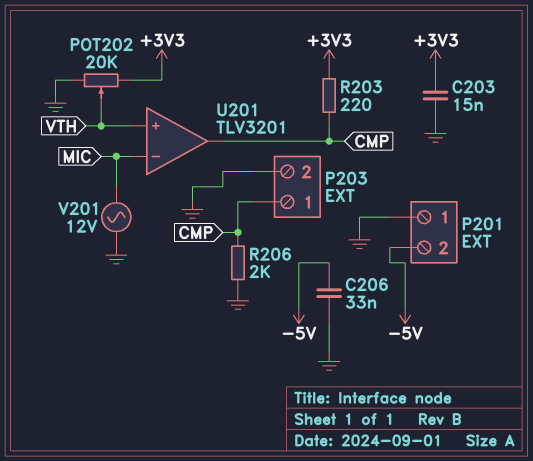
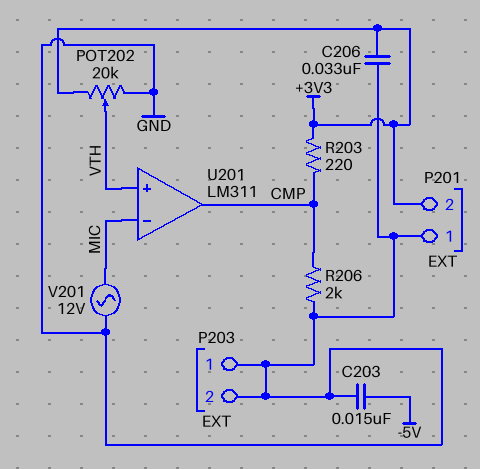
C203: 15nF (+3V3, GND) -> 15nF (-5V, GND)
C206: 33nF (-5V, GND) -> 33nF (+3V3, GND)
P201 pin 2: -5V -> +3V3
P203 pin 1: CMP -> GND
U201: TLV3201 -> LM311

